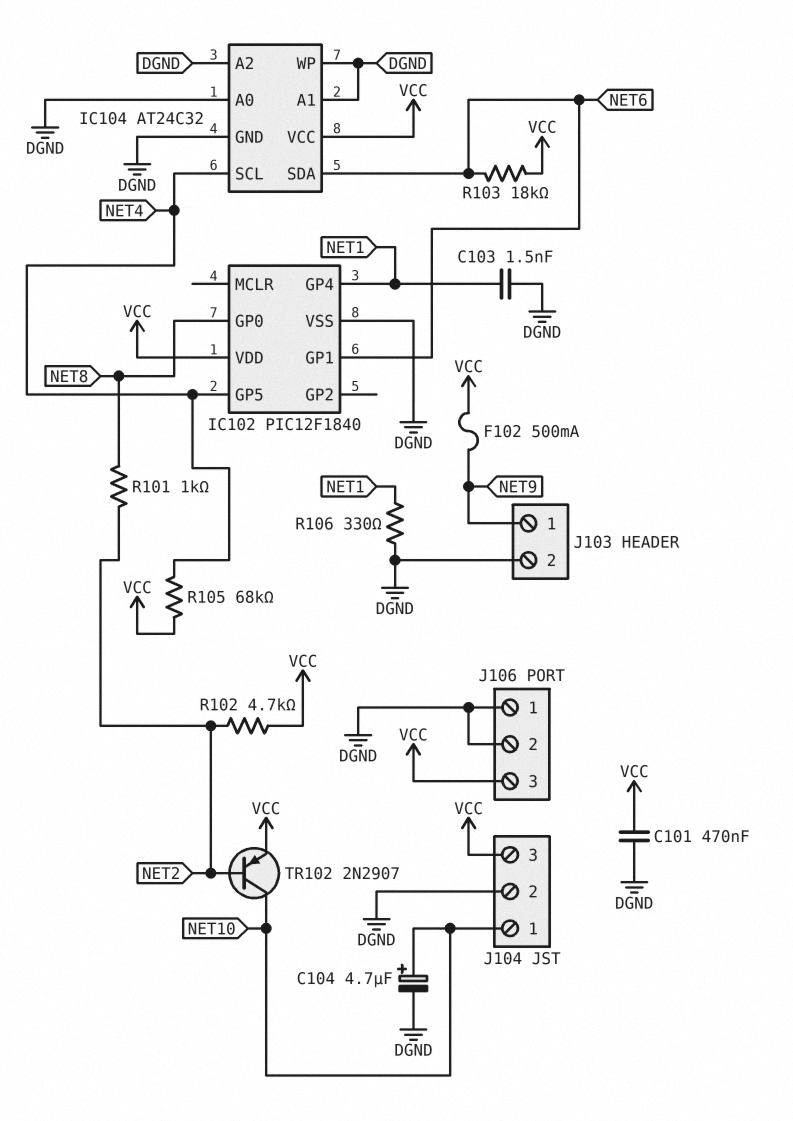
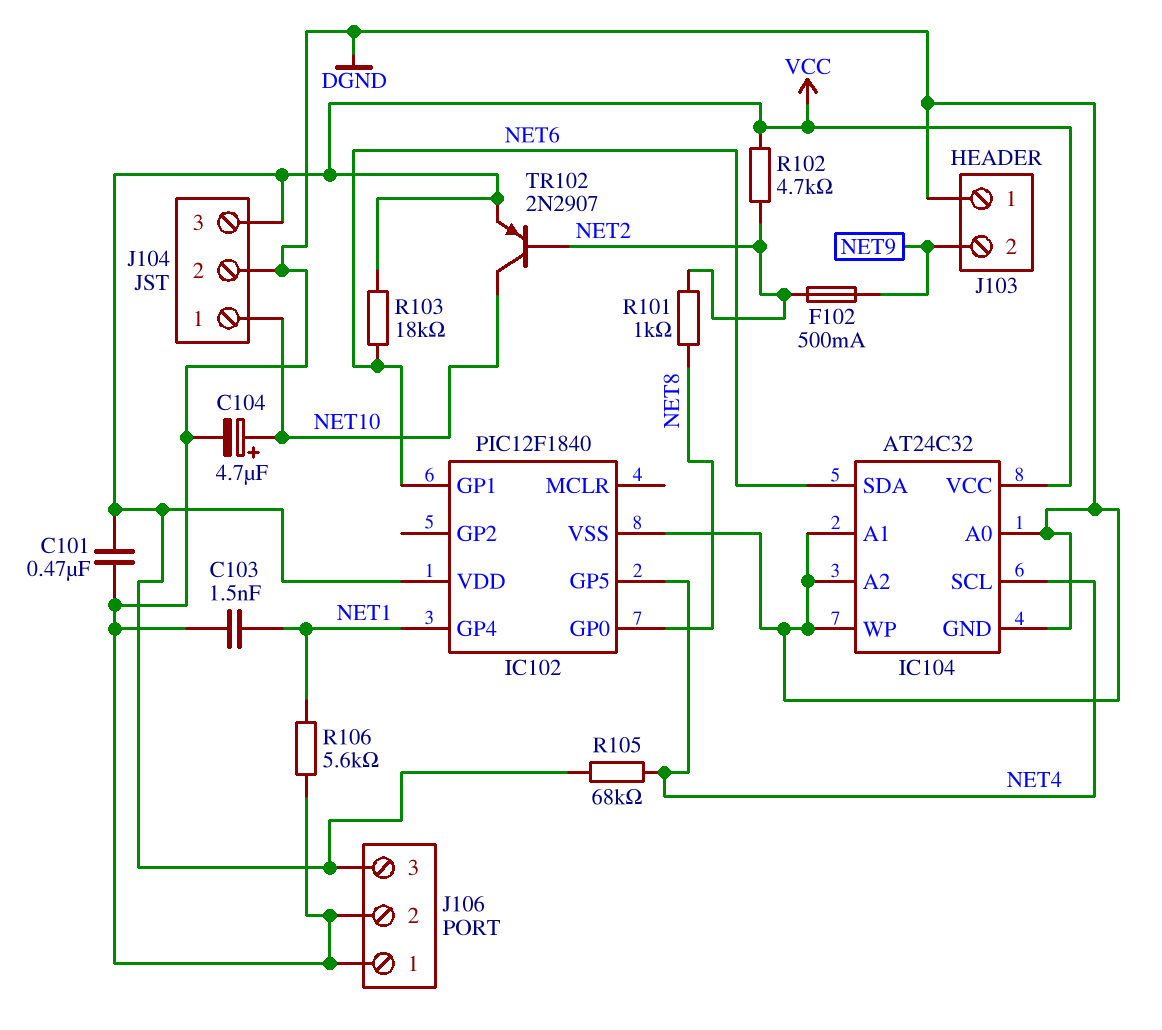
F102: 500mA (NET9, VCC) -> 500mA (NET2, NET9)
J103 pin 1: NET9 -> DGND
J103 pin 2: DGND -> NET9
R106: 330 (DGND, NET1) -> 5.6k (DGND, NET1)

